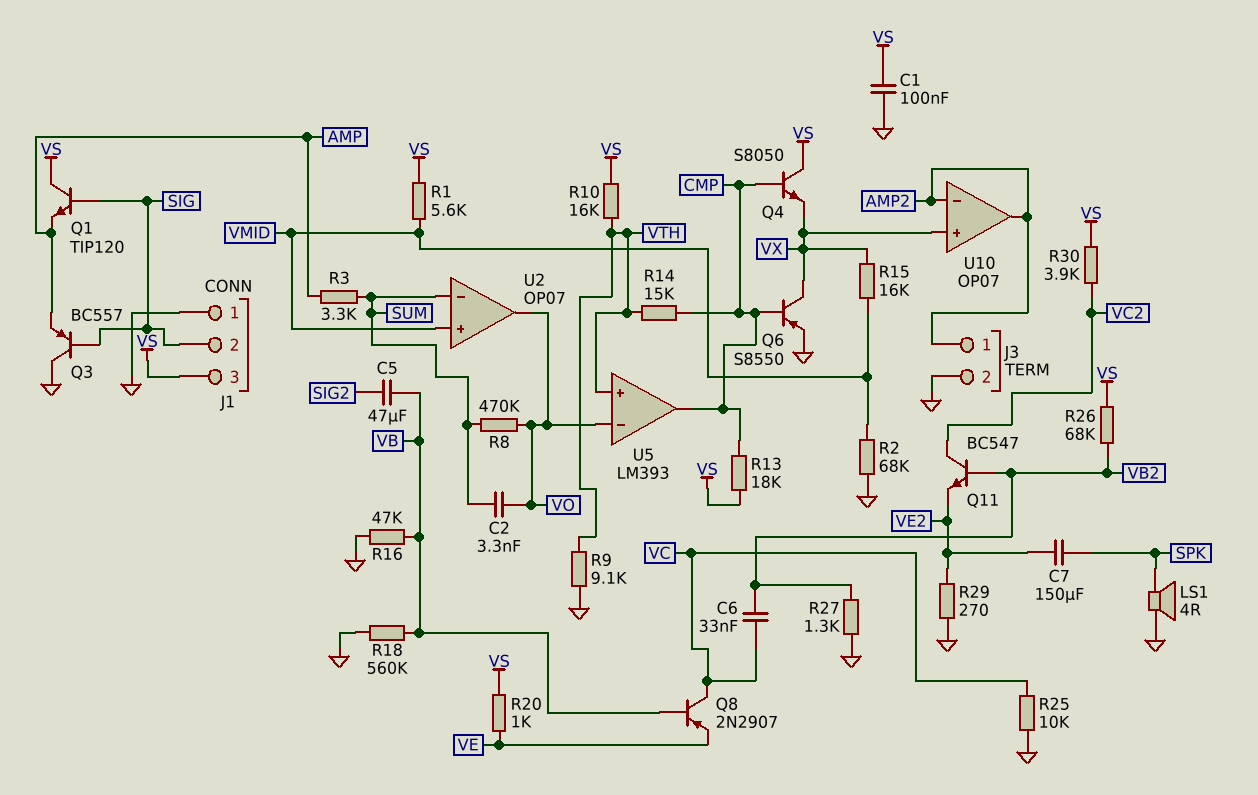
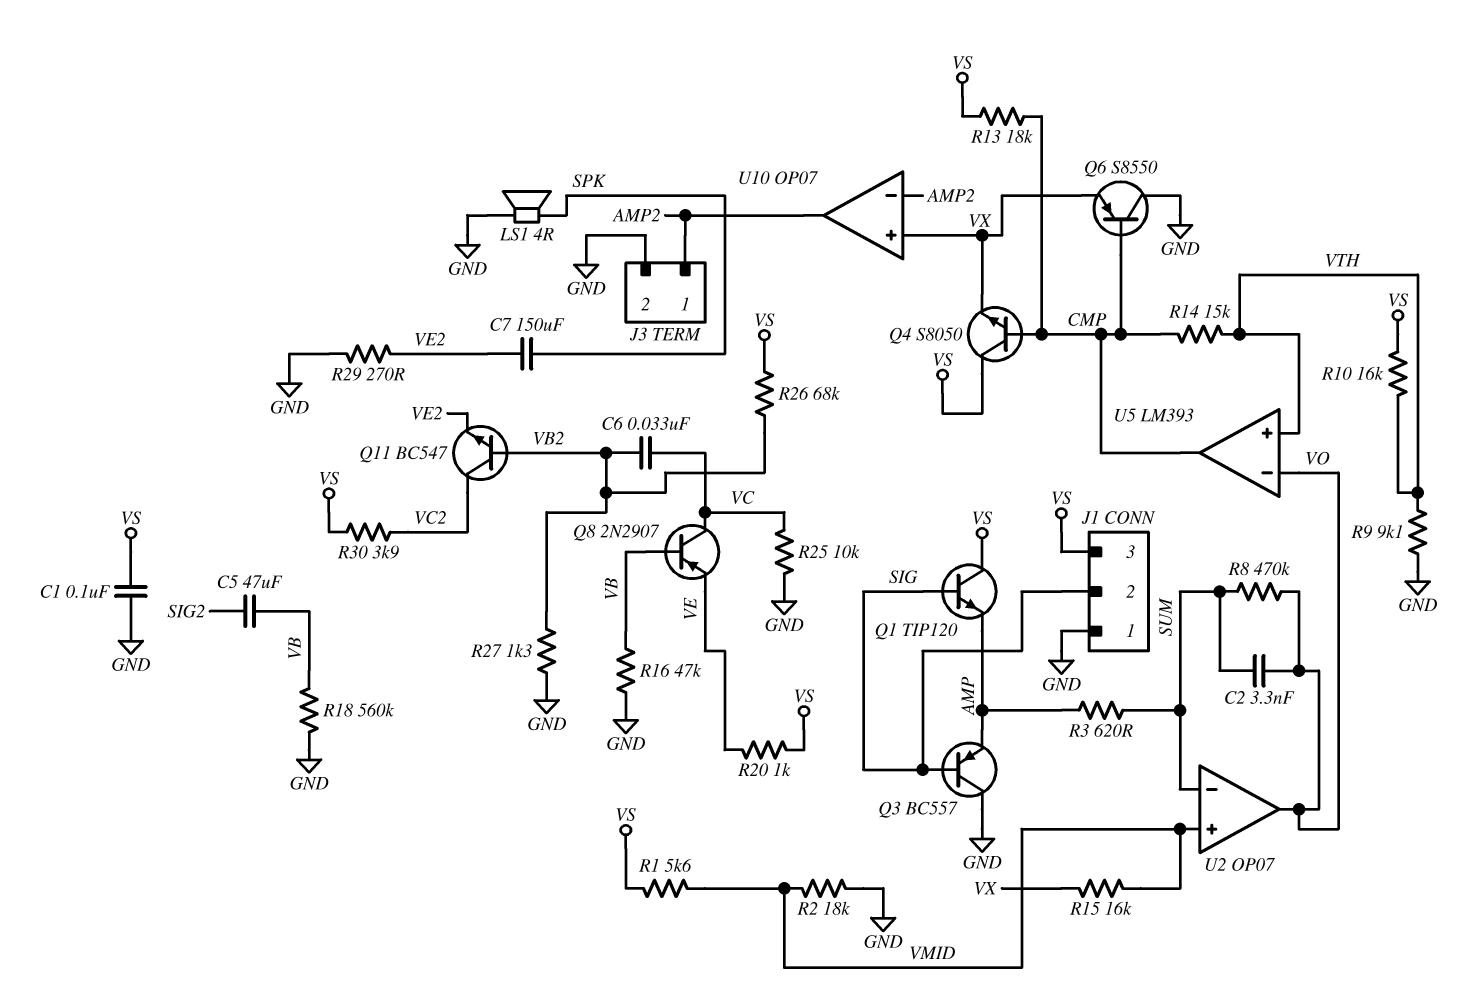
Q6: PNP S8550 (B CMP, C VX, E GND) -> PNP S8550 (B CMP, C GND, E VX)
R2: 68k (GND, VMID) -> 18k (GND, VMID)
R3: 3.3k (AMP, SUM) -> 620 (AMP, SUM)

